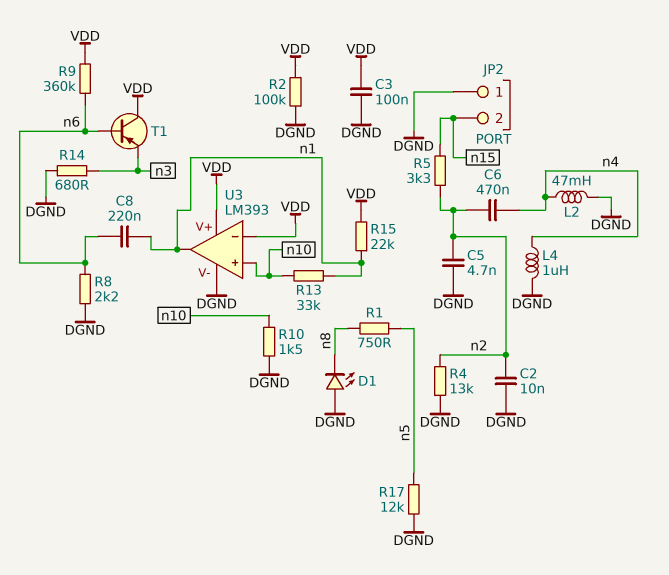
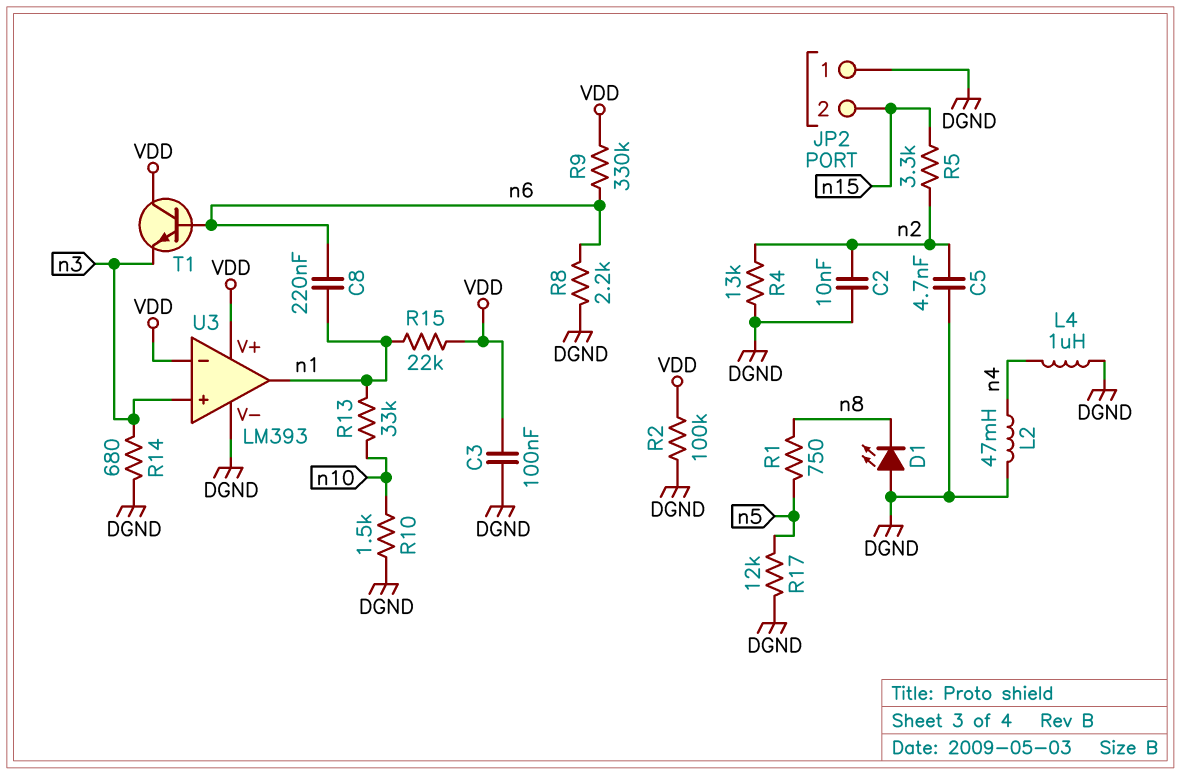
C6: 470nF (n2, n4) -> none
R9: 360k (VDD, n6) -> 330k (VDD, n6)
T1: PNP (B n6, C VDD, E n3) -> NPN (B n6, C VDD, E n3)
U3 pin in+: n10 -> n3

